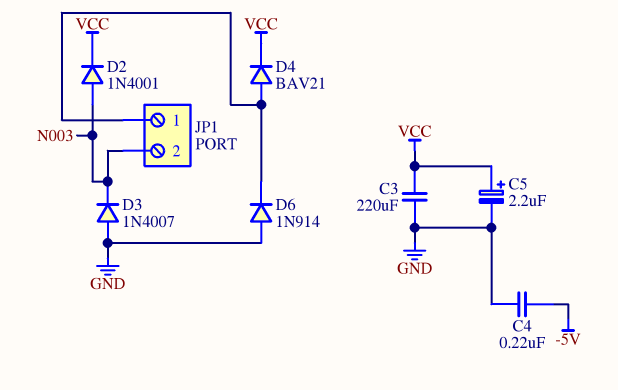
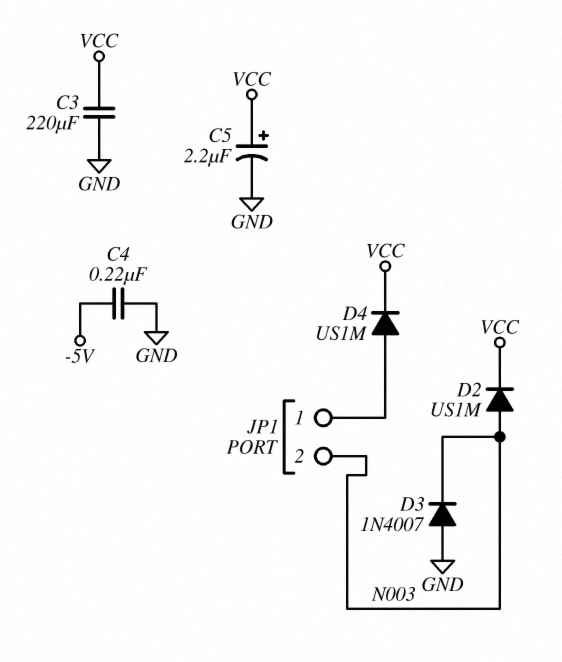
D2: diode 1N4001 (A N003, K VCC) -> diode US1M (A N003, K VCC)
D4: diode BAV21 (A JP1/1, K VCC) -> diode US1M (A JP1/1, K VCC)
D6: diode 1N914 (A GND, K JP1/1) -> none

